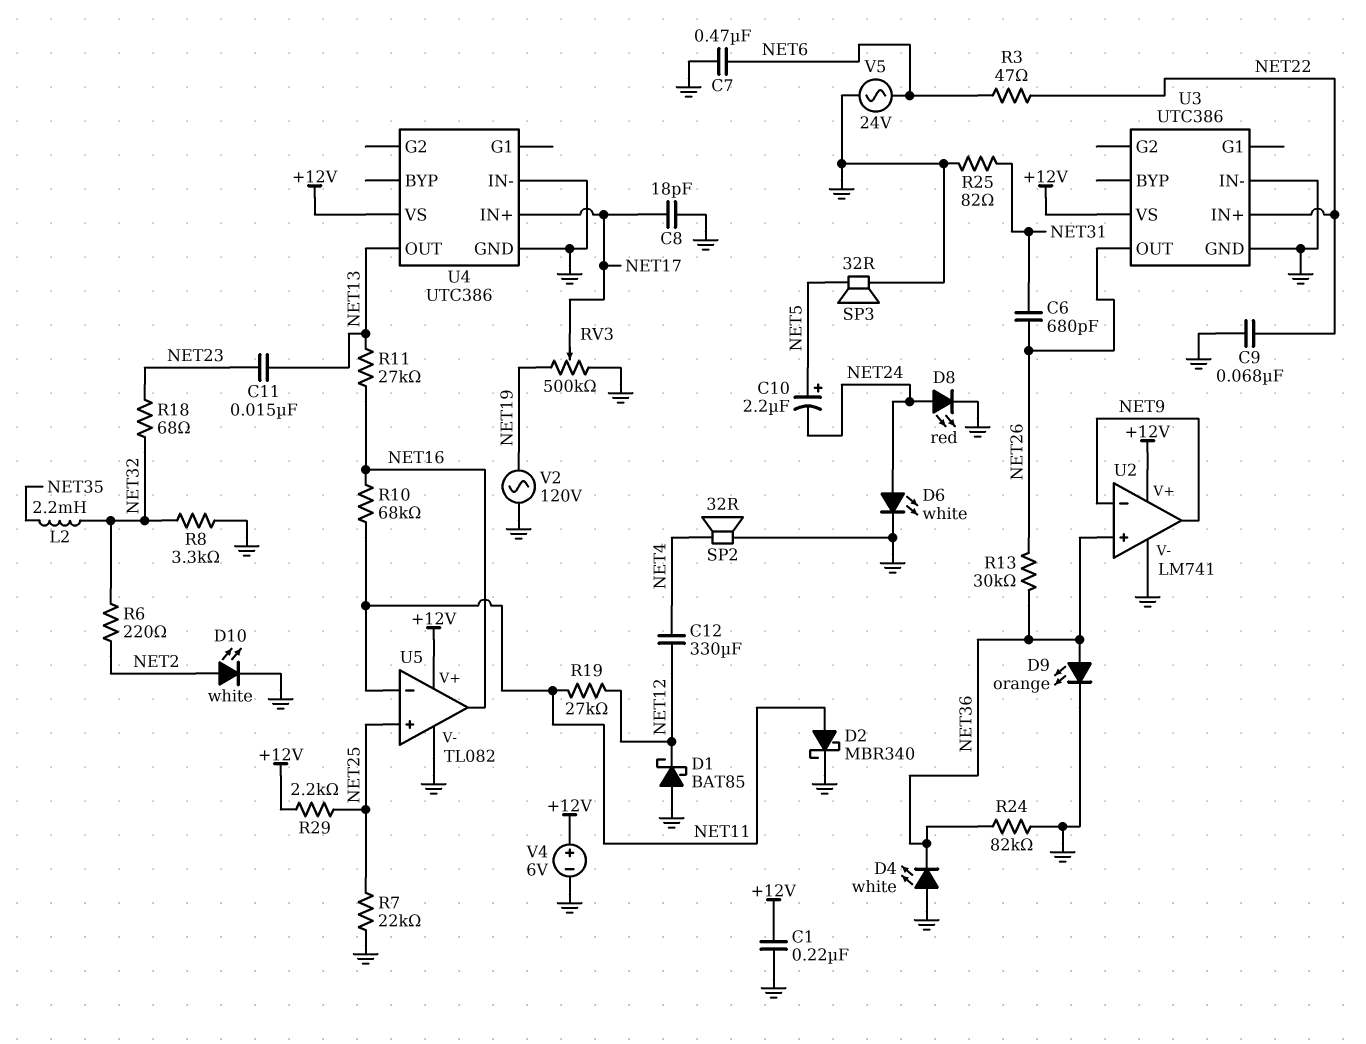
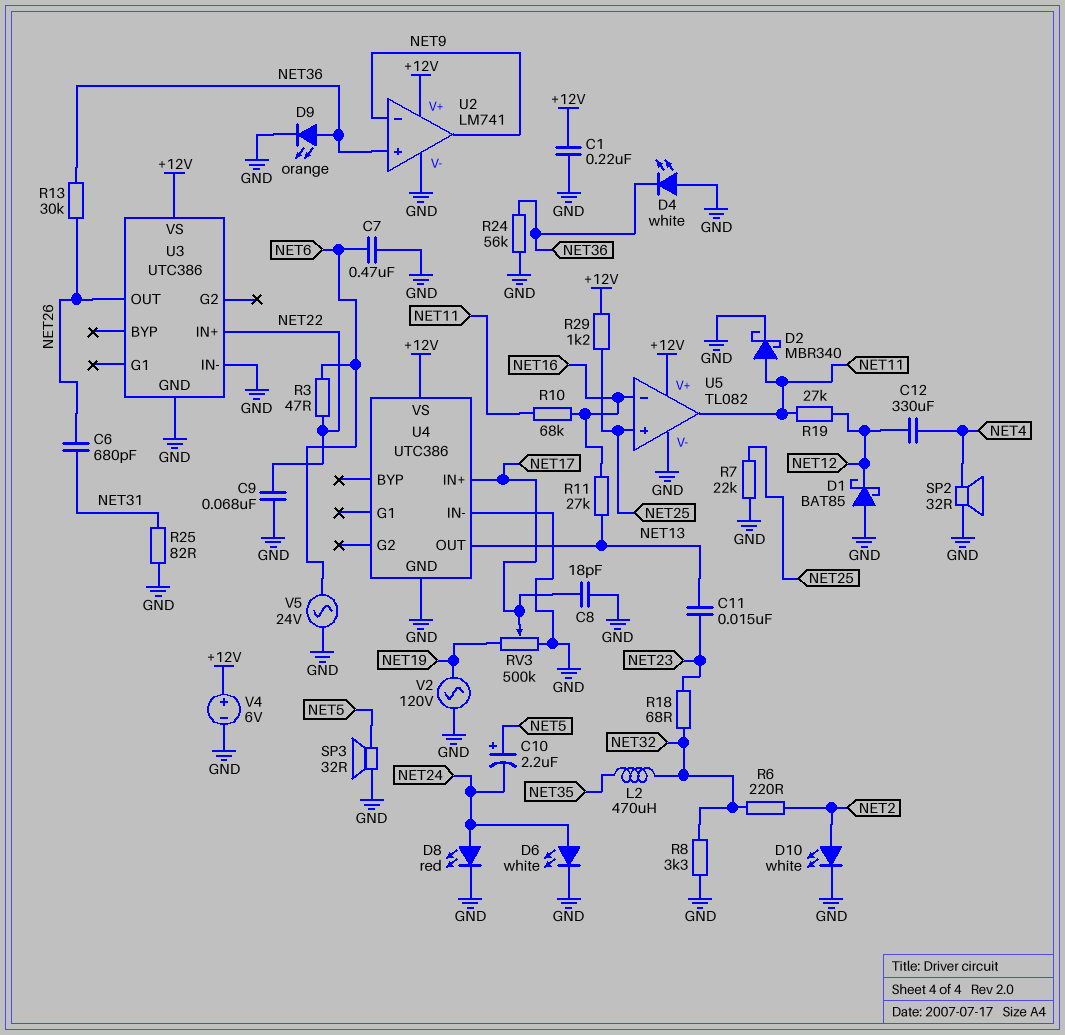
L2: 2.2mH (NET32, NET35) -> 470uH (NET32, NET35)
R24: 82k (GND, NET36) -> 56k (GND, NET36)
R29: 2.2k (+12V, NET25) -> 1.2k (+12V, NET25)
U5 pin in-: NET11 -> NET16
U5 pin out: NET16 -> NET11

